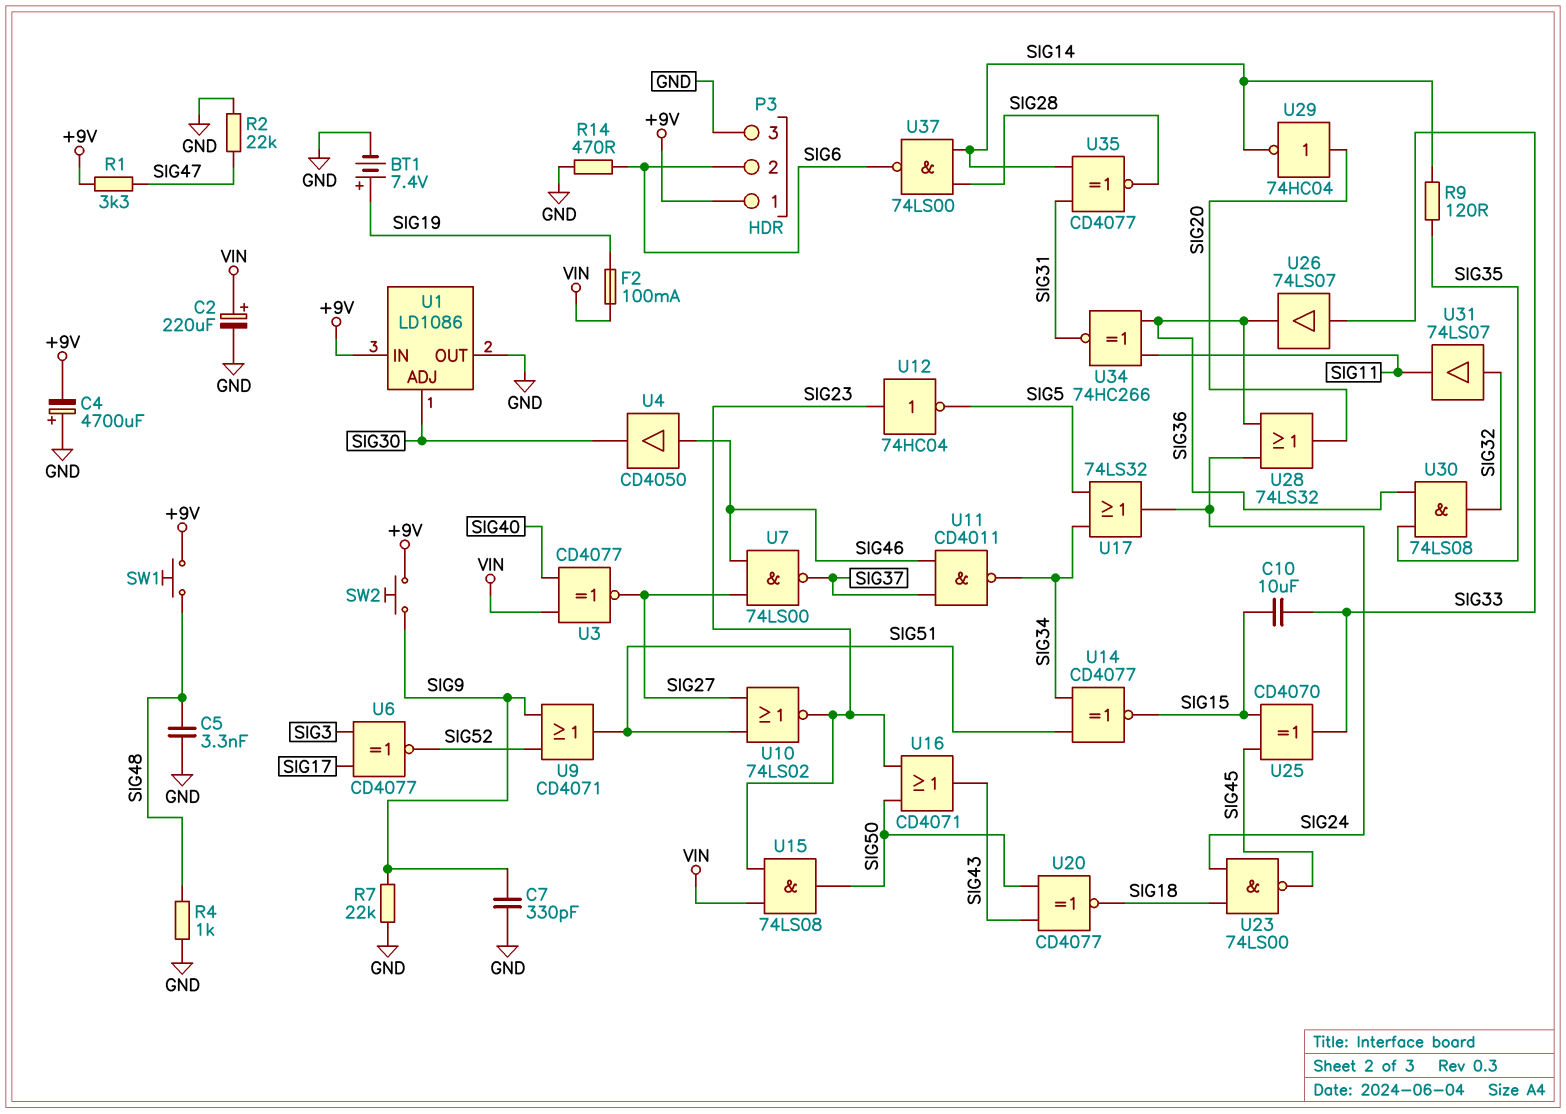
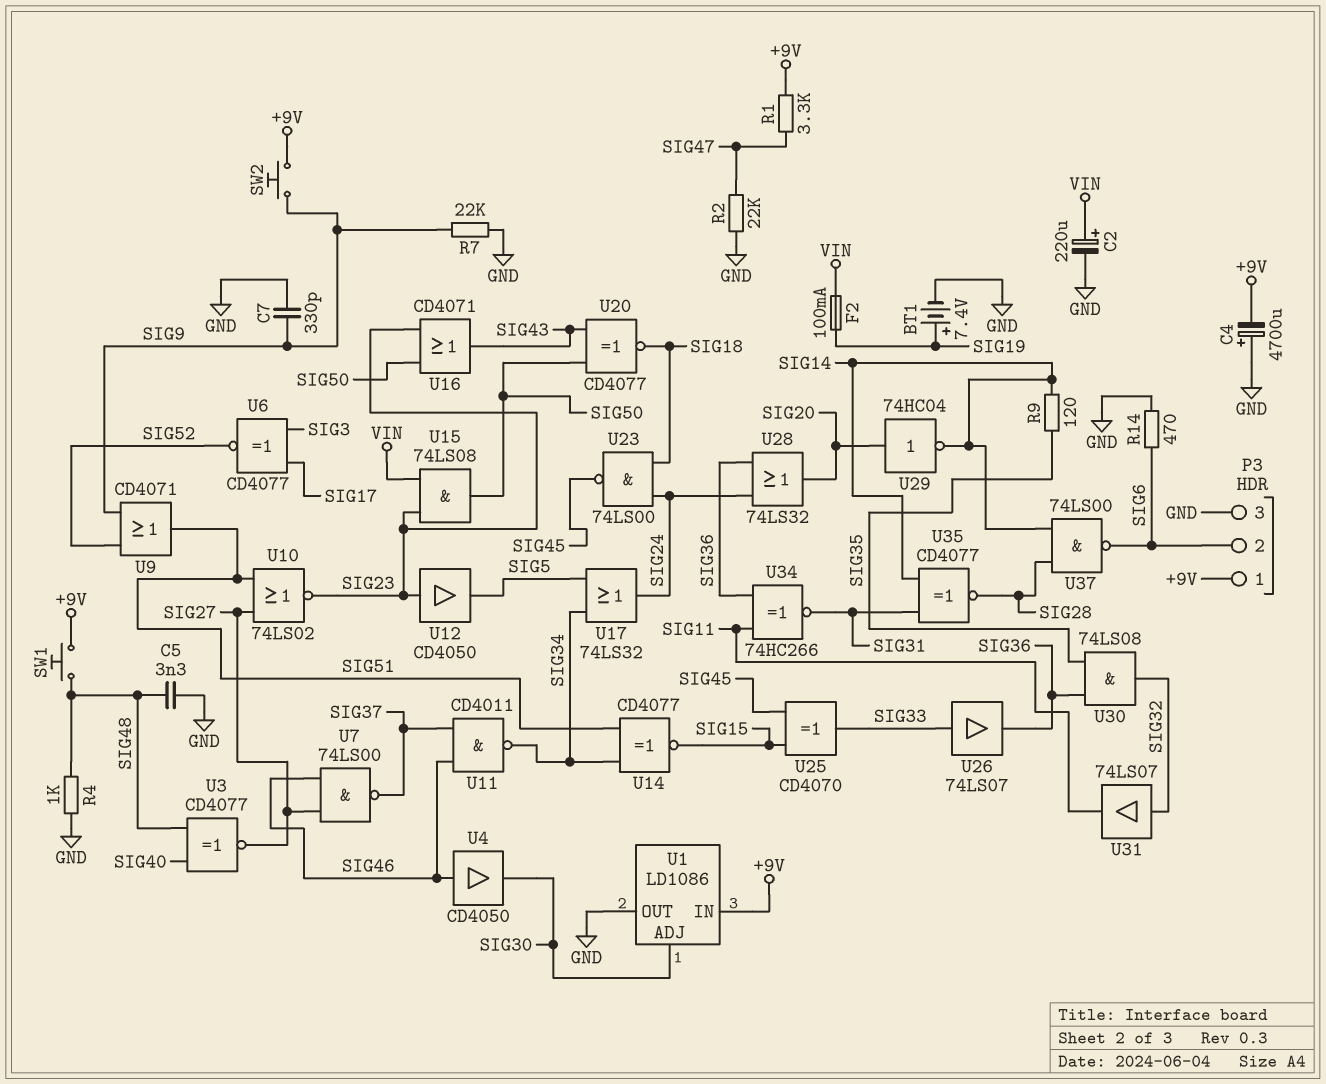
C10: 10uF (SIG15, SIG33) -> none
U3: XNOR CD4077 (in SIG40, in VIN, out SIG27) -> XNOR CD4077 (in SIG40, in SIG48, out SIG27)
U12: NOT 74HC04 (in SIG23, out SIG5) -> buffer CD4050 (in SIG23, out SIG5)

